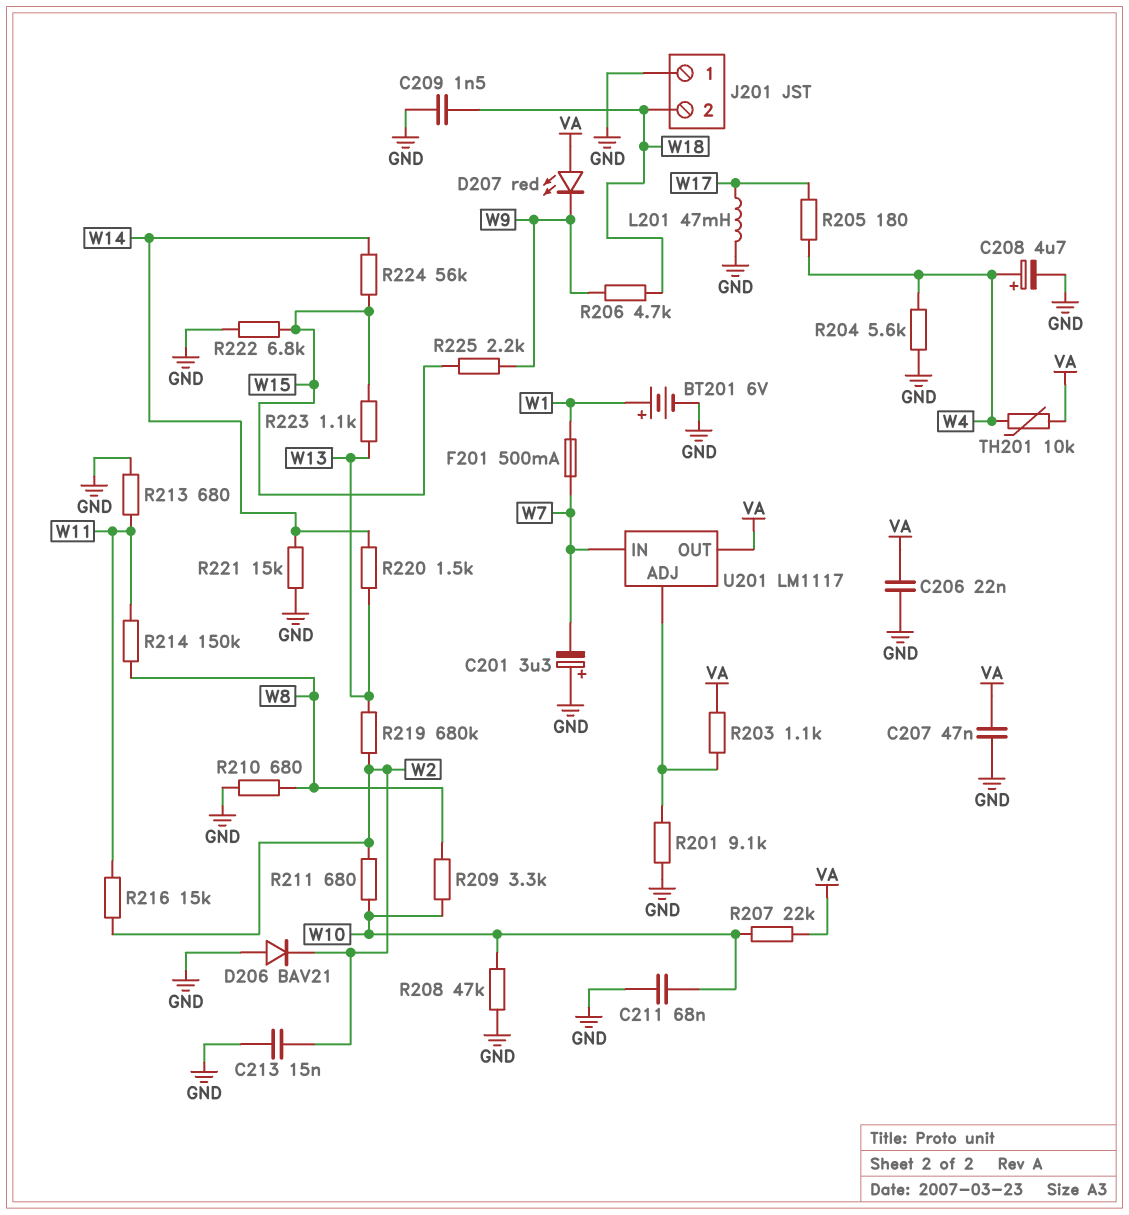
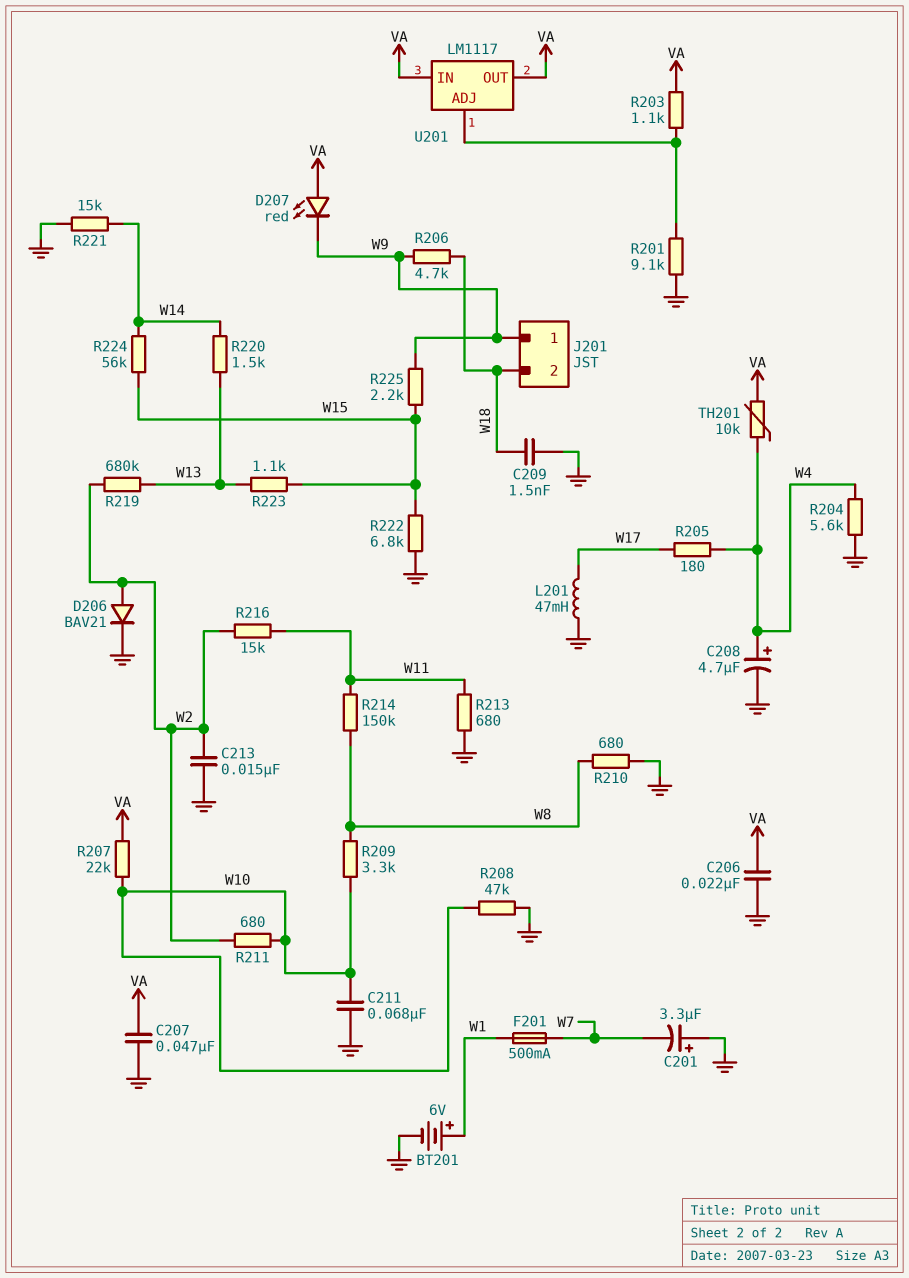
D206: diode BAV21 (A GND, K W2) -> diode BAV21 (A W2, K GND)
J201 pin 1: GND -> W9
U201 pin IN: W7 -> VA

